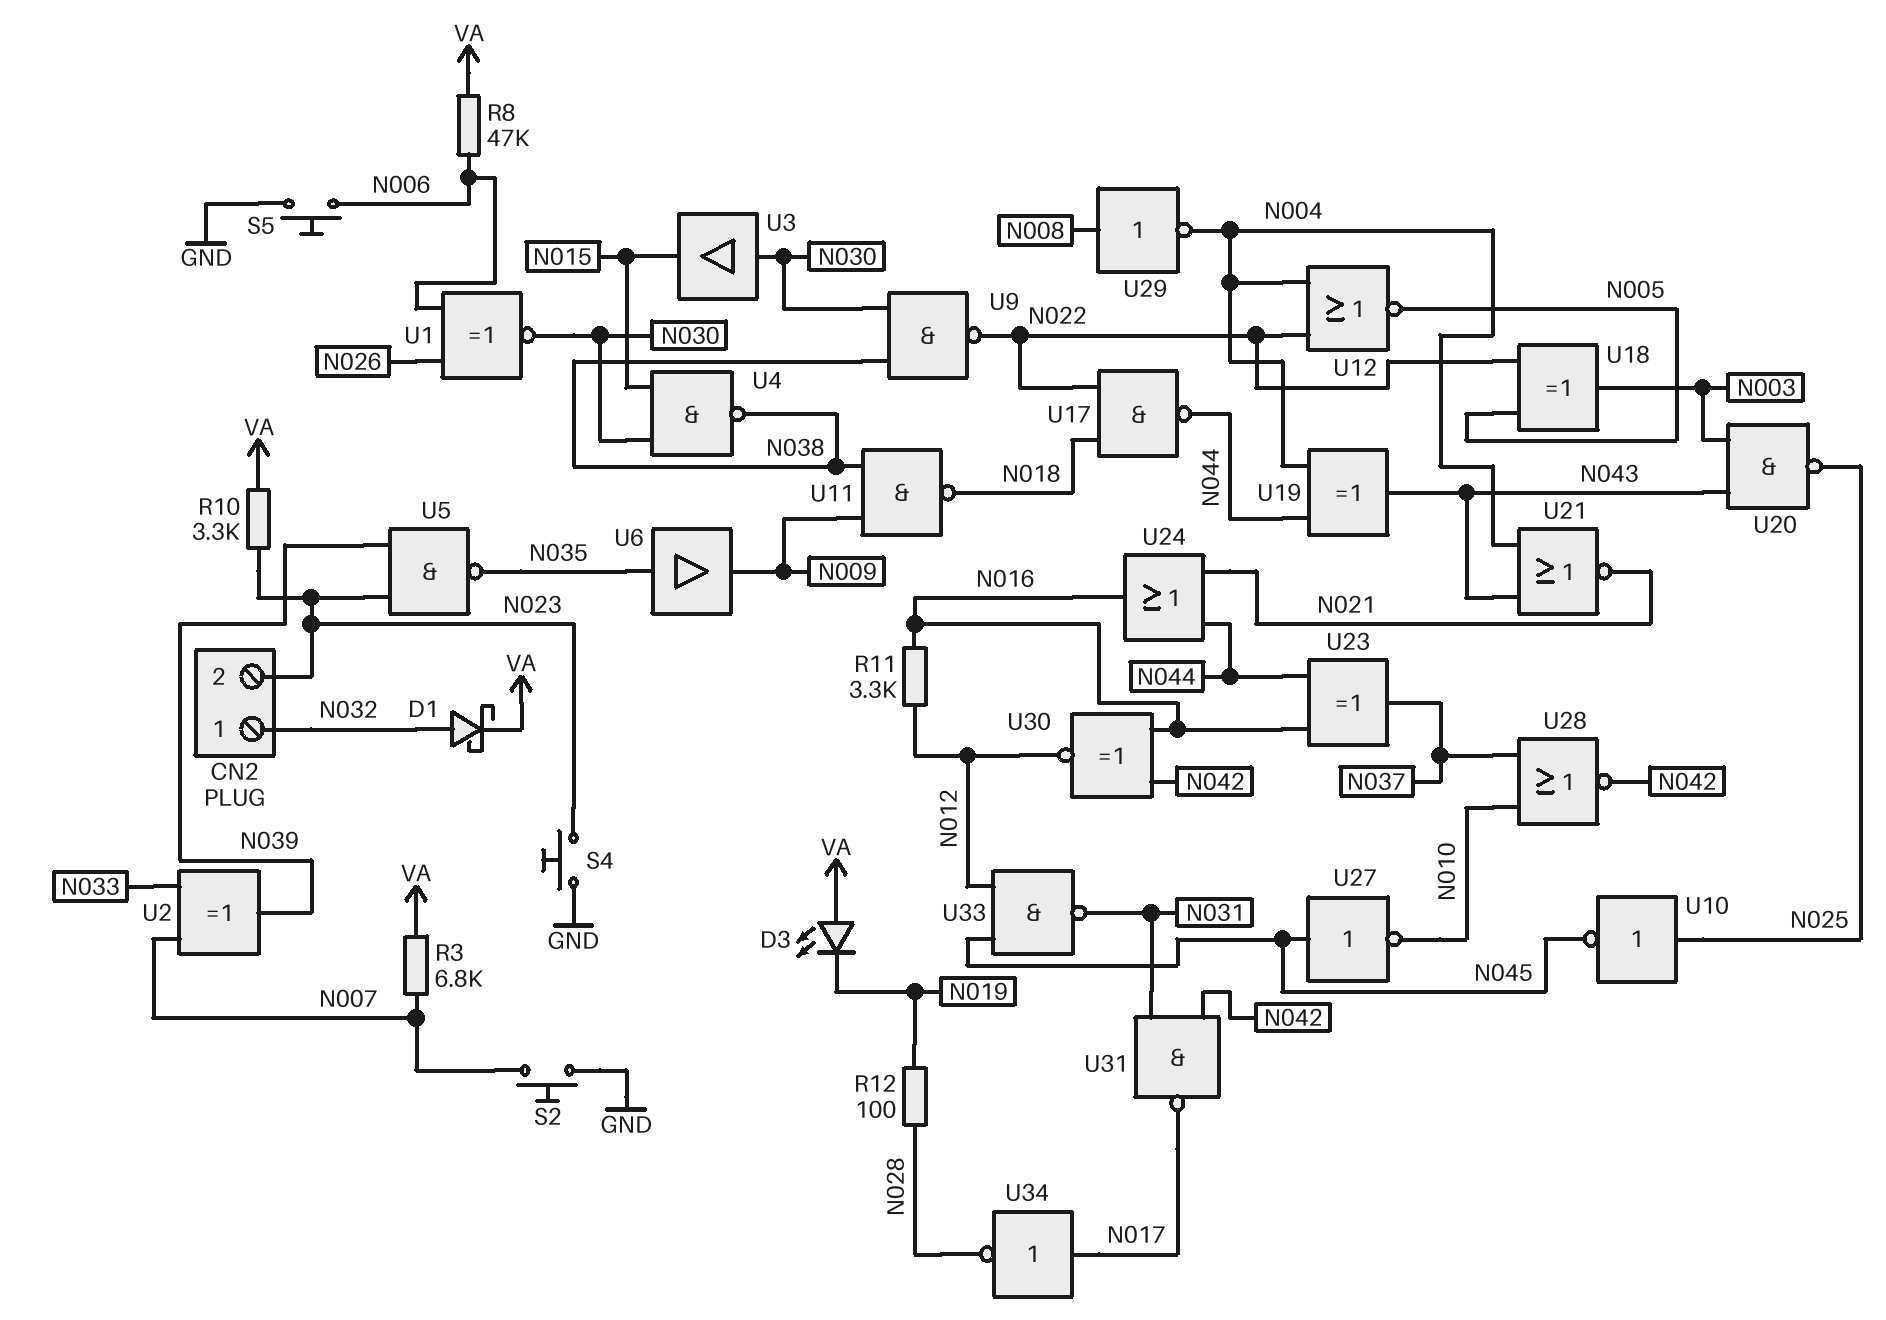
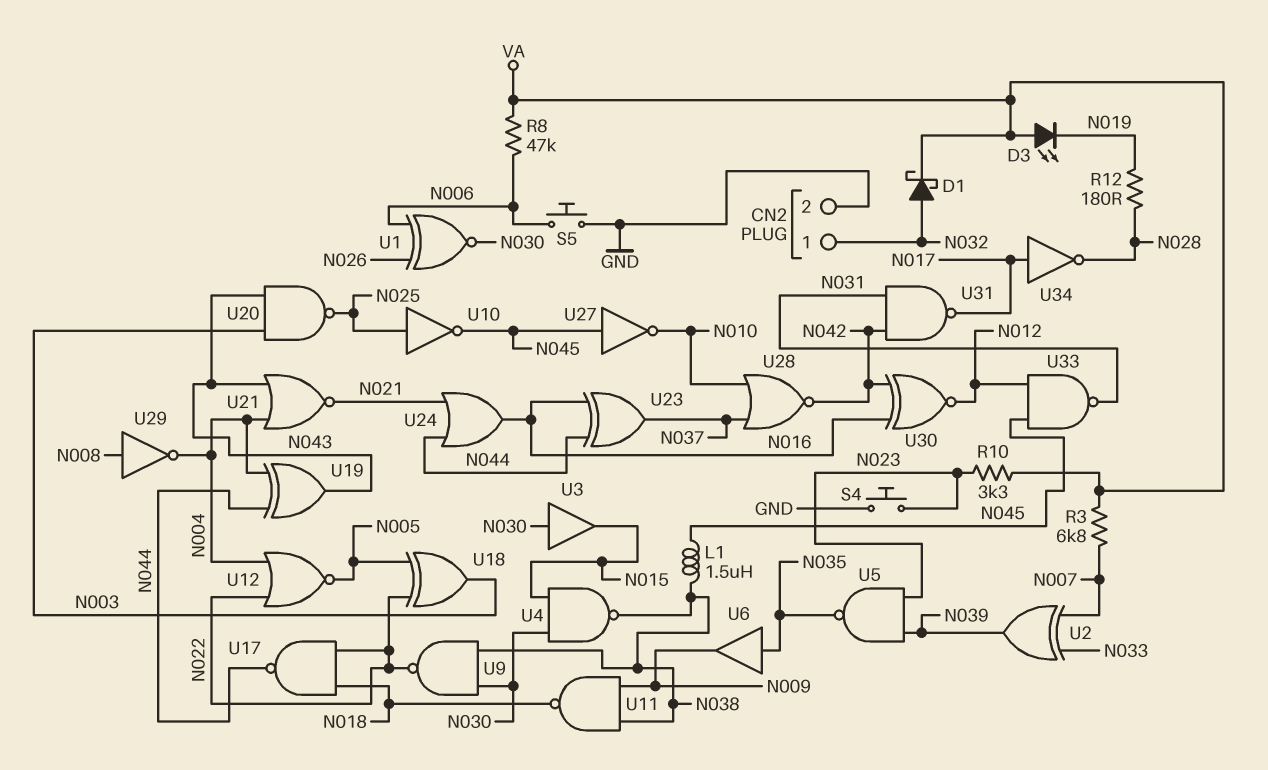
CN2 pin 2: N023 -> GND
L1: none -> 1.5uH (N038, N045)
R11: 3.3k (N012, N016) -> none
R12: 100 (N019, N028) -> 180 (N019, N028)
S2: button (GND, N007) -> none

